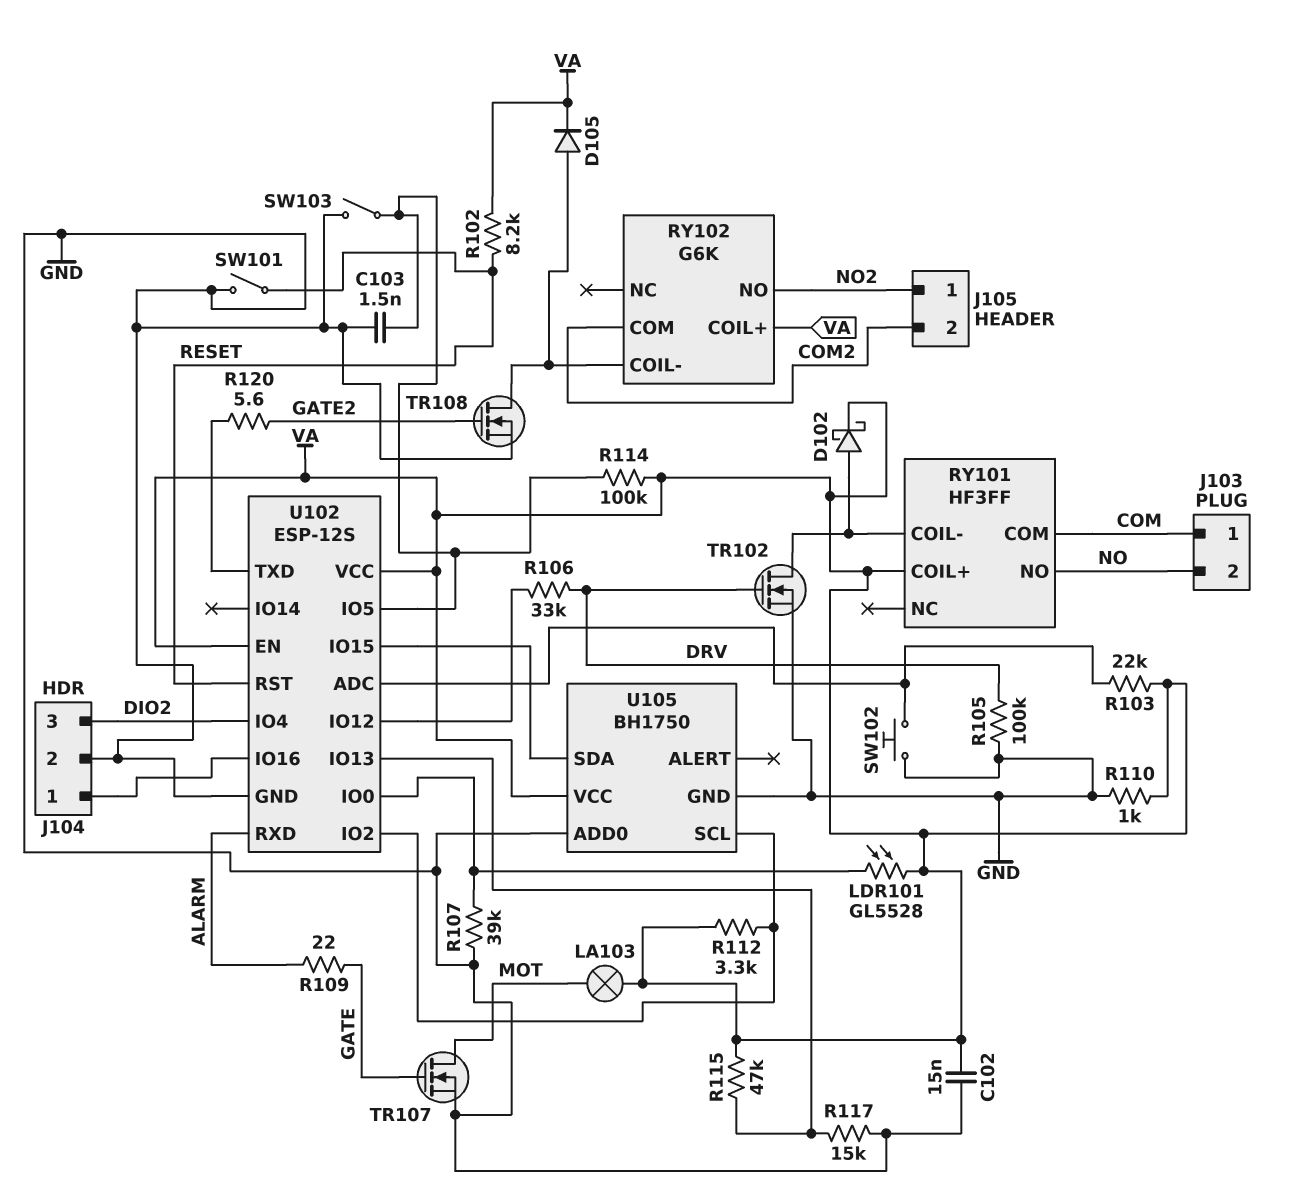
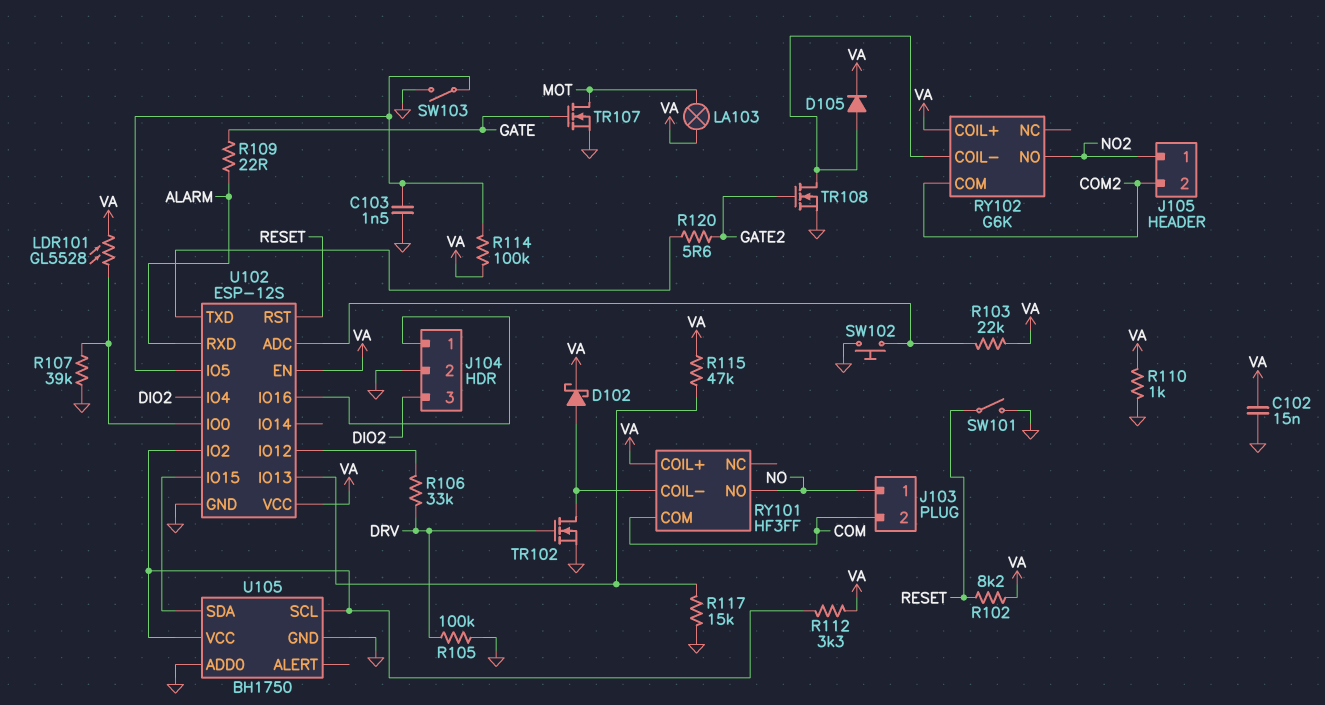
J103 pin 1: COM -> NO
J103 pin 2: NO -> COM
U105 pin VCC: VA -> U102/IO2

